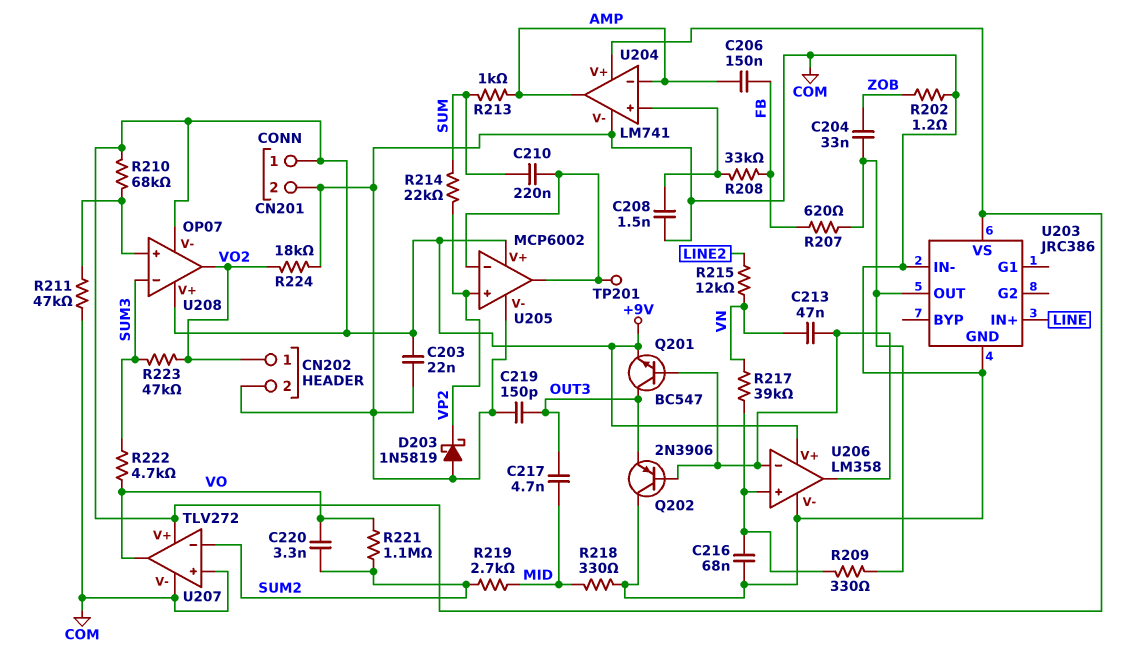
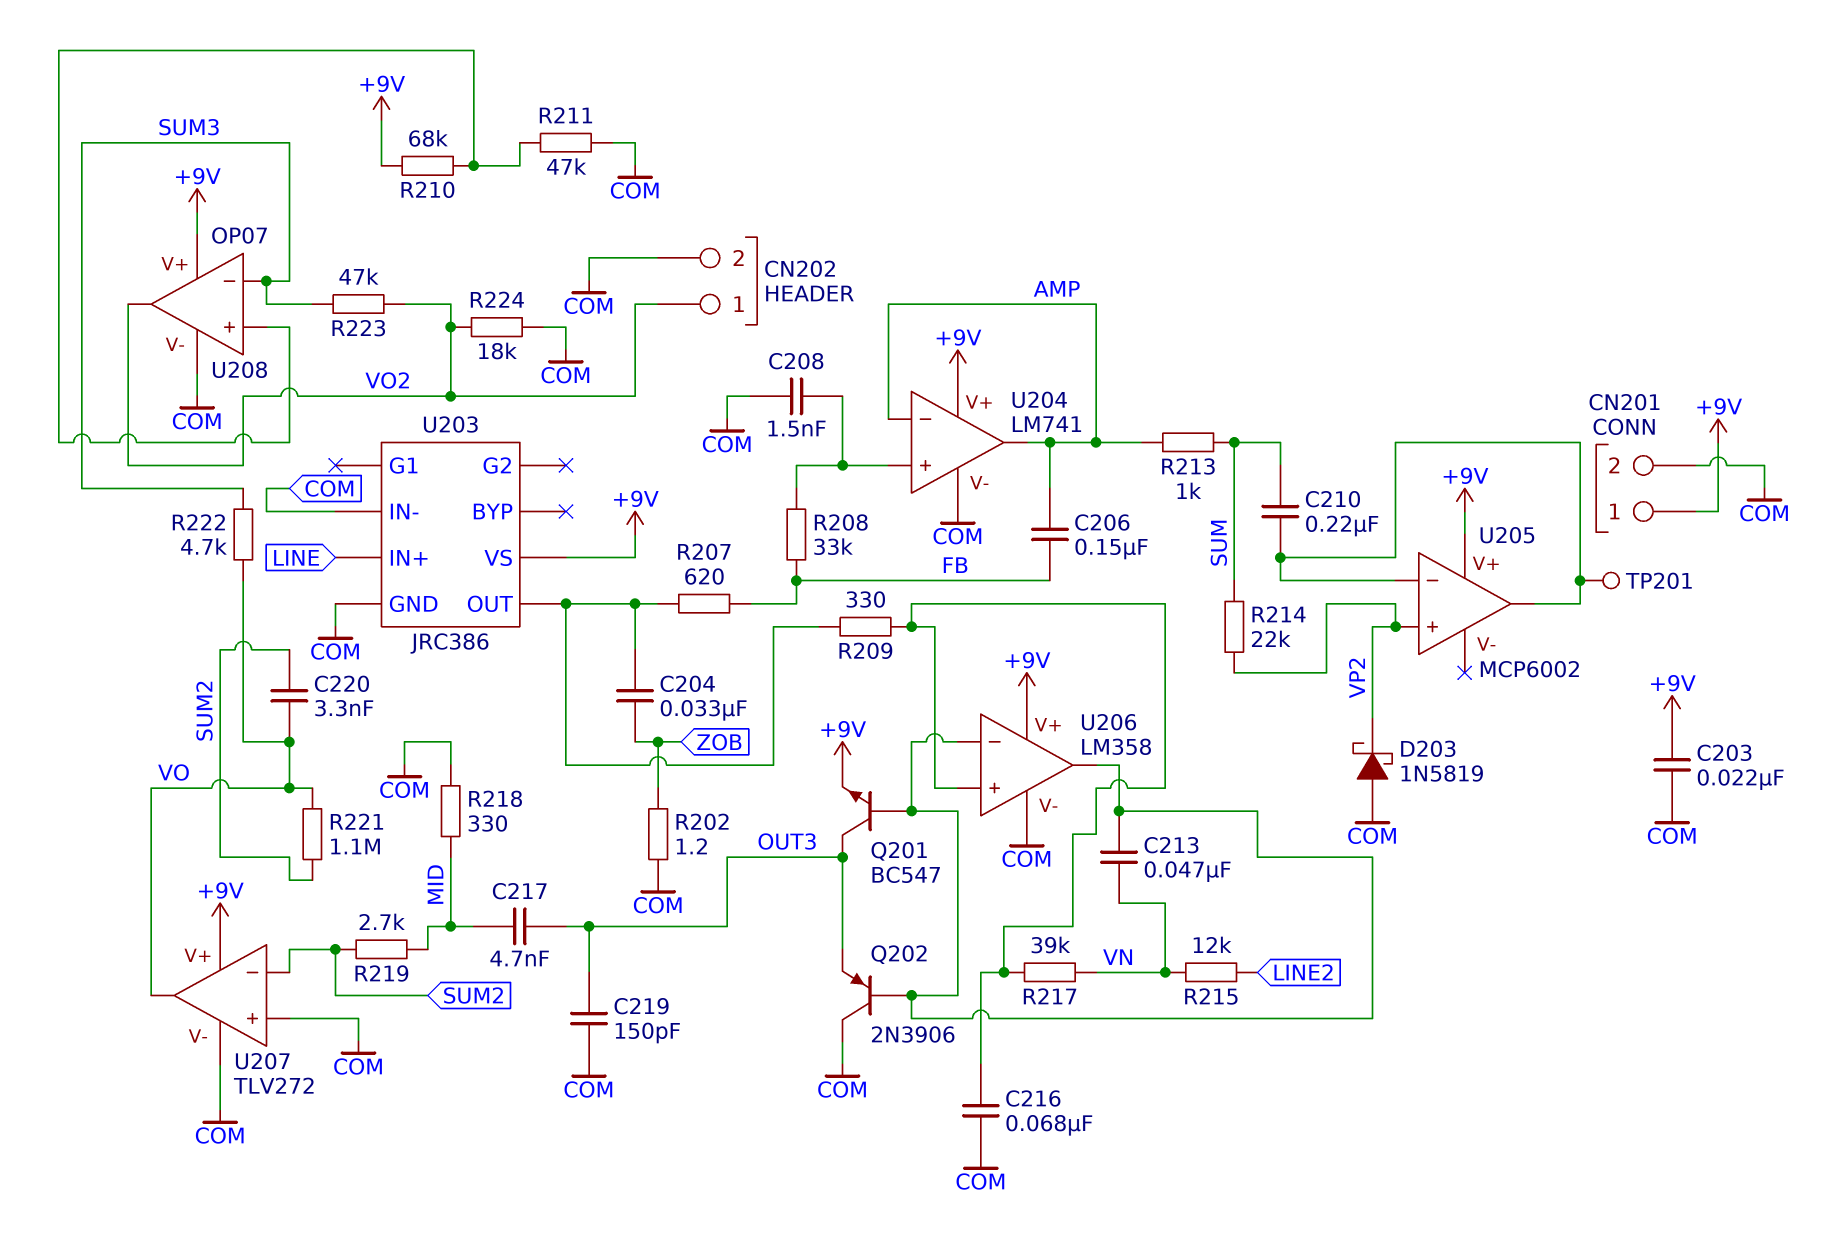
U205 pin V-: COM -> none
U208 pin V-: +9V -> COM

